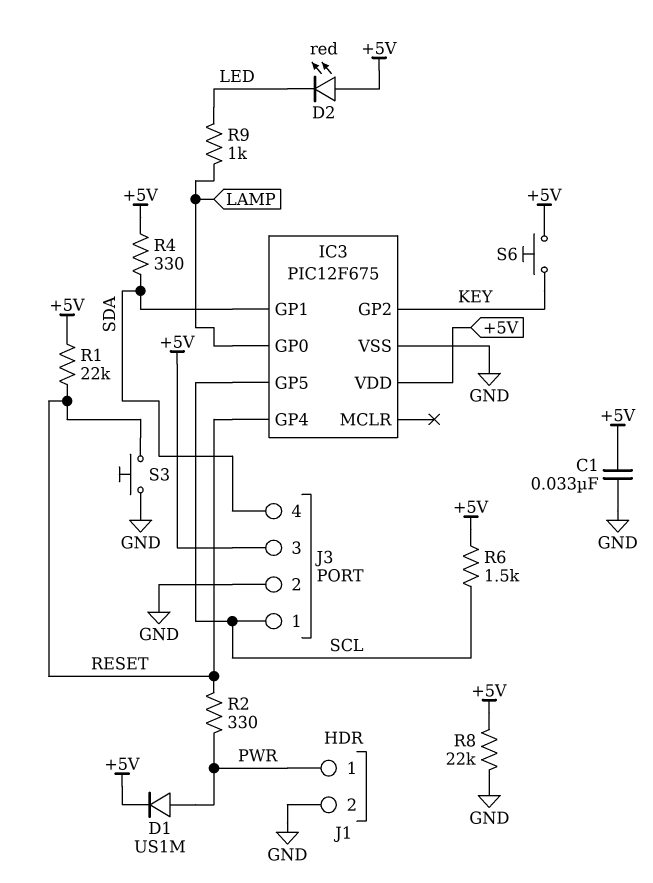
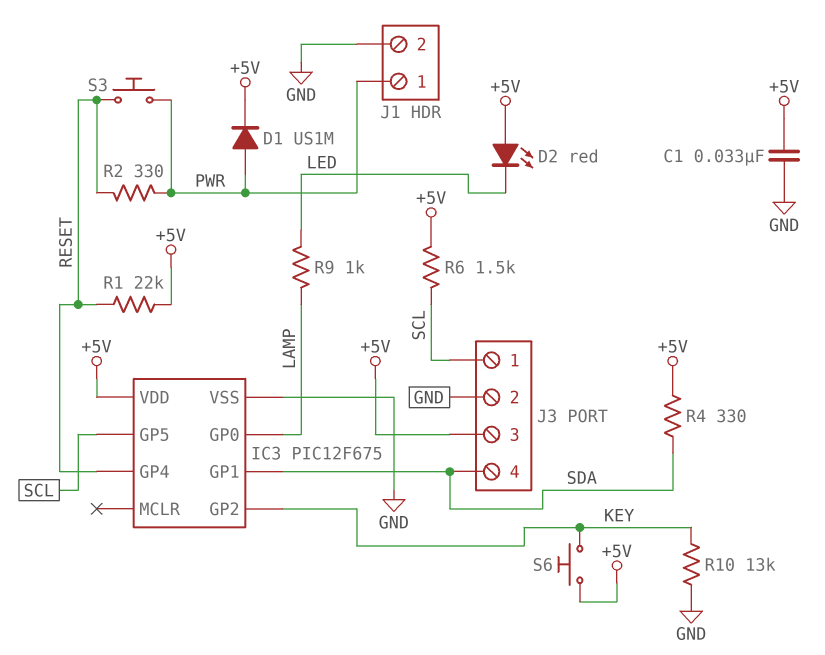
R8: 22k (+5V, GND) -> none
R10: none -> 13k (GND, KEY)
S3: button (GND, RESET) -> button (PWR, RESET)

